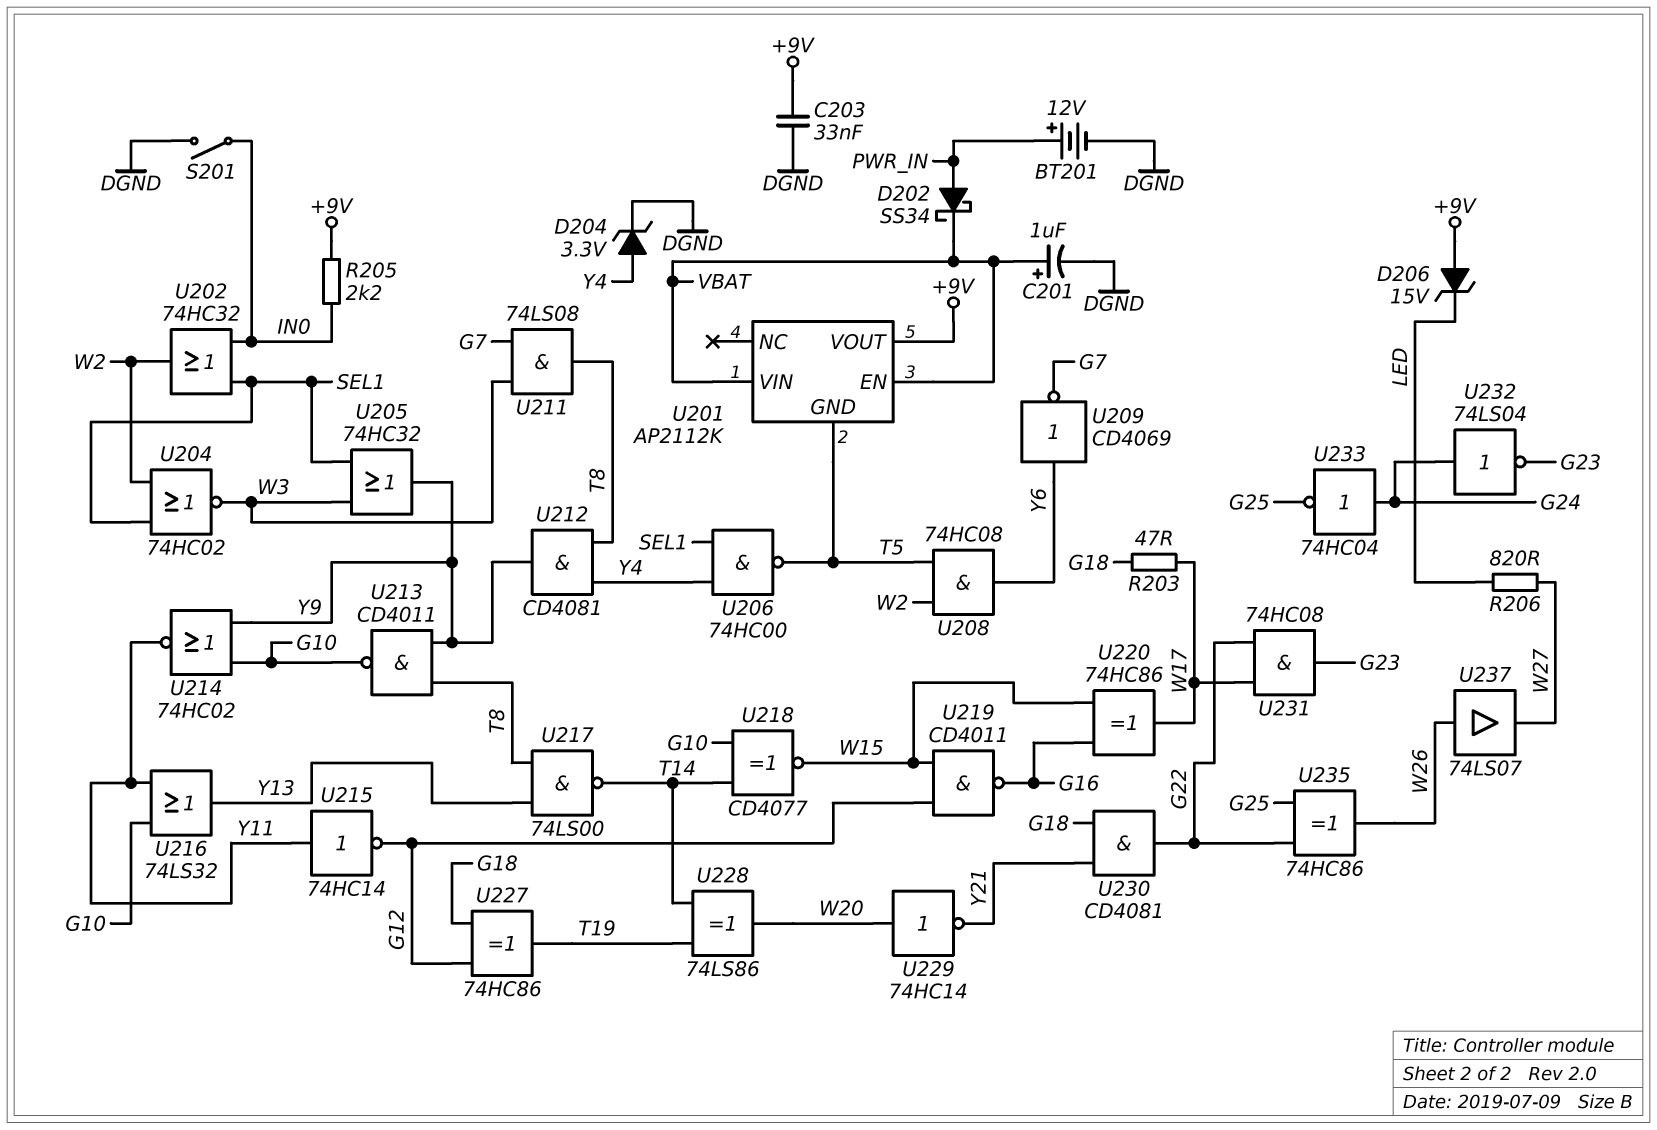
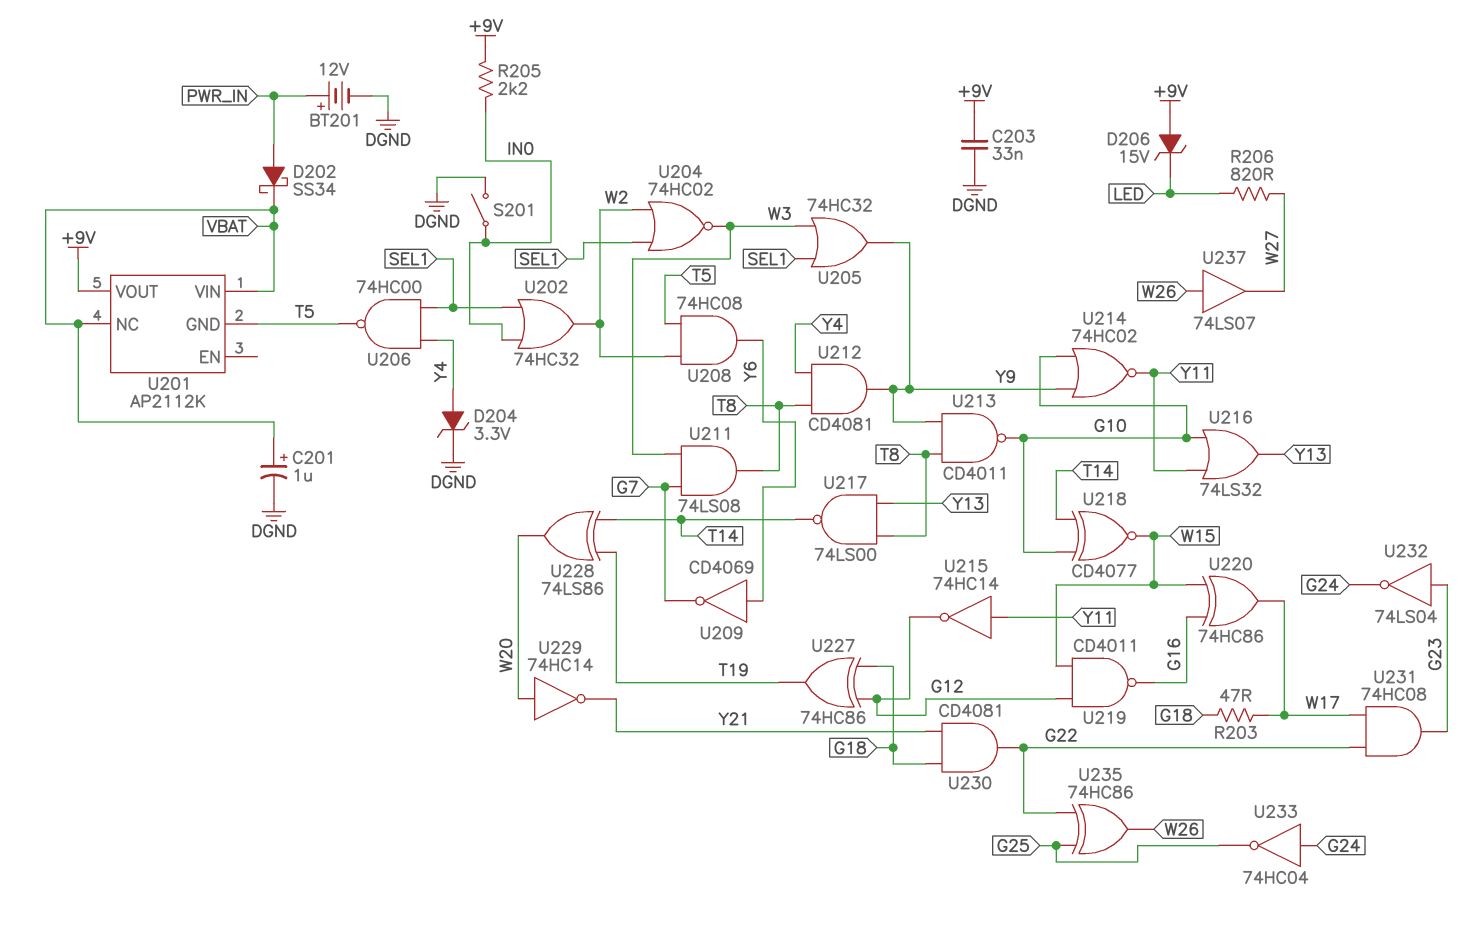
U201 pin EN: VBAT -> none
U201 pin NC: none -> VBAT
U232: NOT 74LS04 (in G24, out G23) -> NOT 74LS04 (in G23, out G24)

